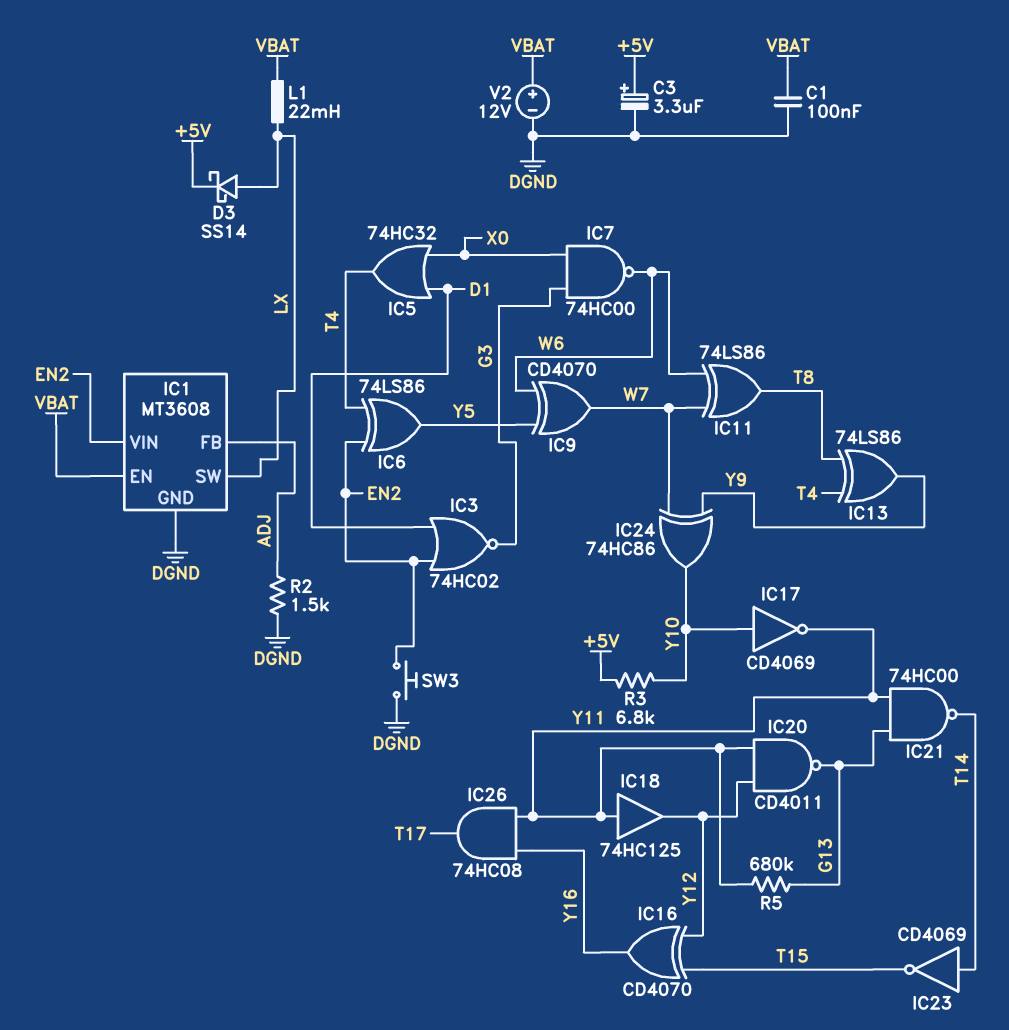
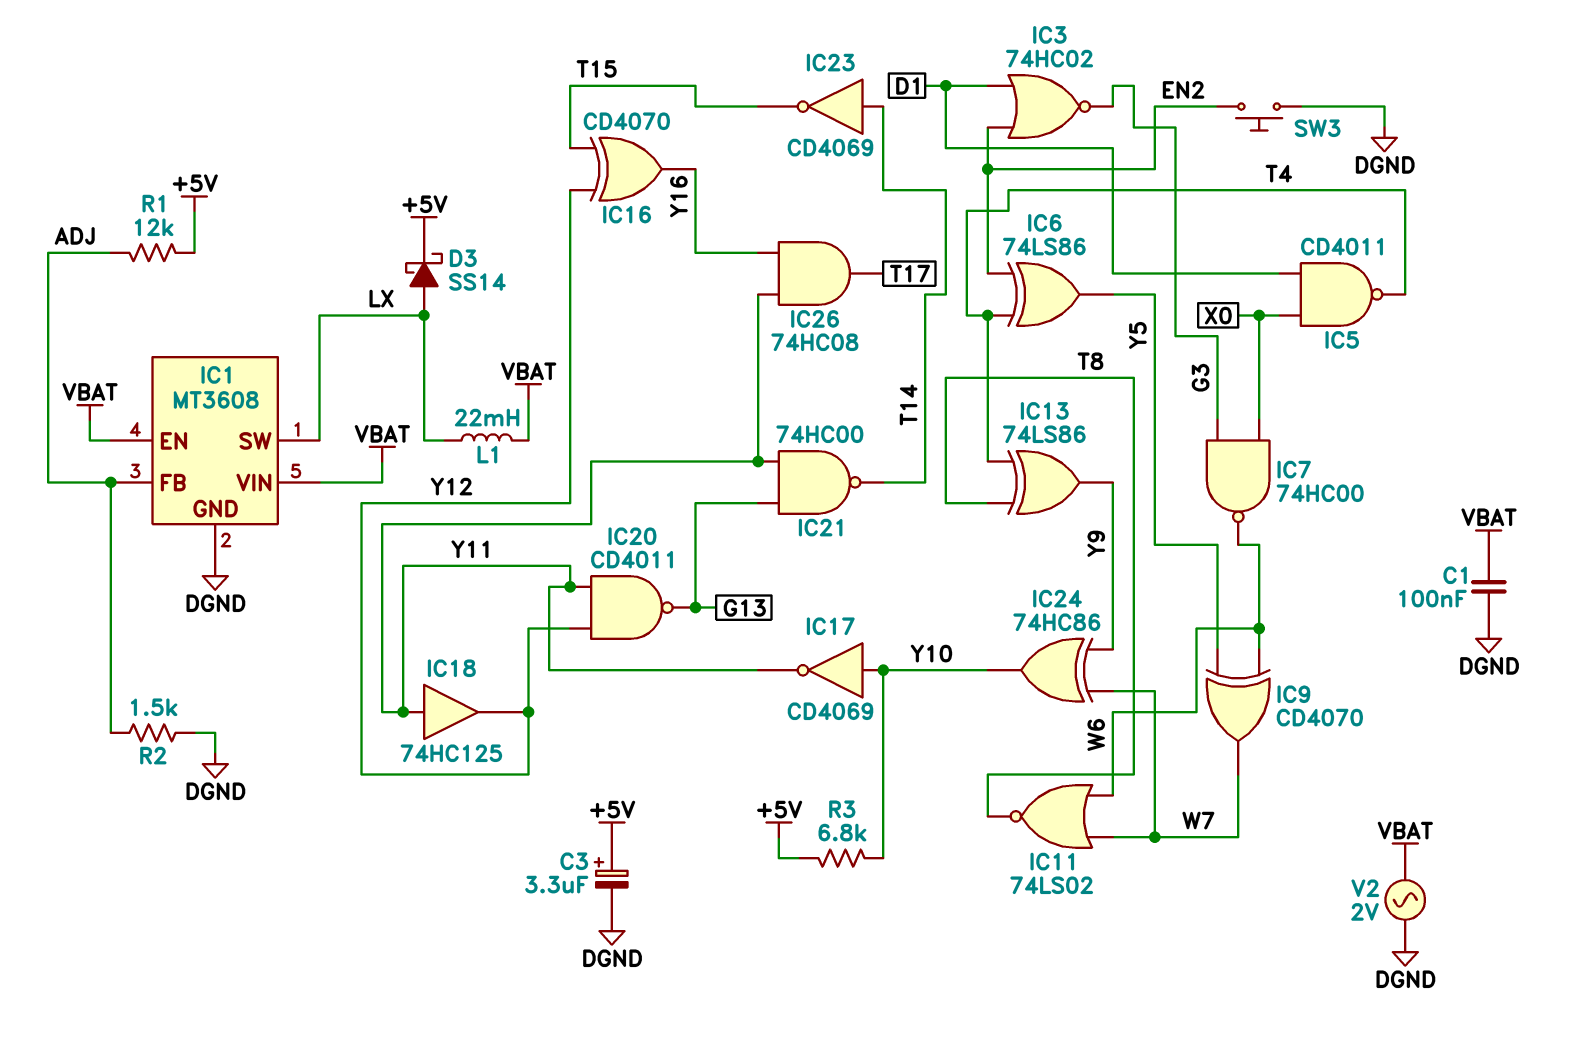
IC1 pin VIN: EN2 -> VBAT
IC5: OR 74HC32 (in D1, in X0, out T4) -> NAND CD4011 (in D1, in X0, out T4)
IC11: XOR 74LS86 (in W6, in W7, out T8) -> NOR 74LS02 (in W6, in W7, out T8)
R1: none -> 12k (+5V, ADJ)
R5: 680k (G13, Y11) -> none
V2: 12V (plus VBAT, minus DGND) -> AC 2V (DGND, VBAT)

